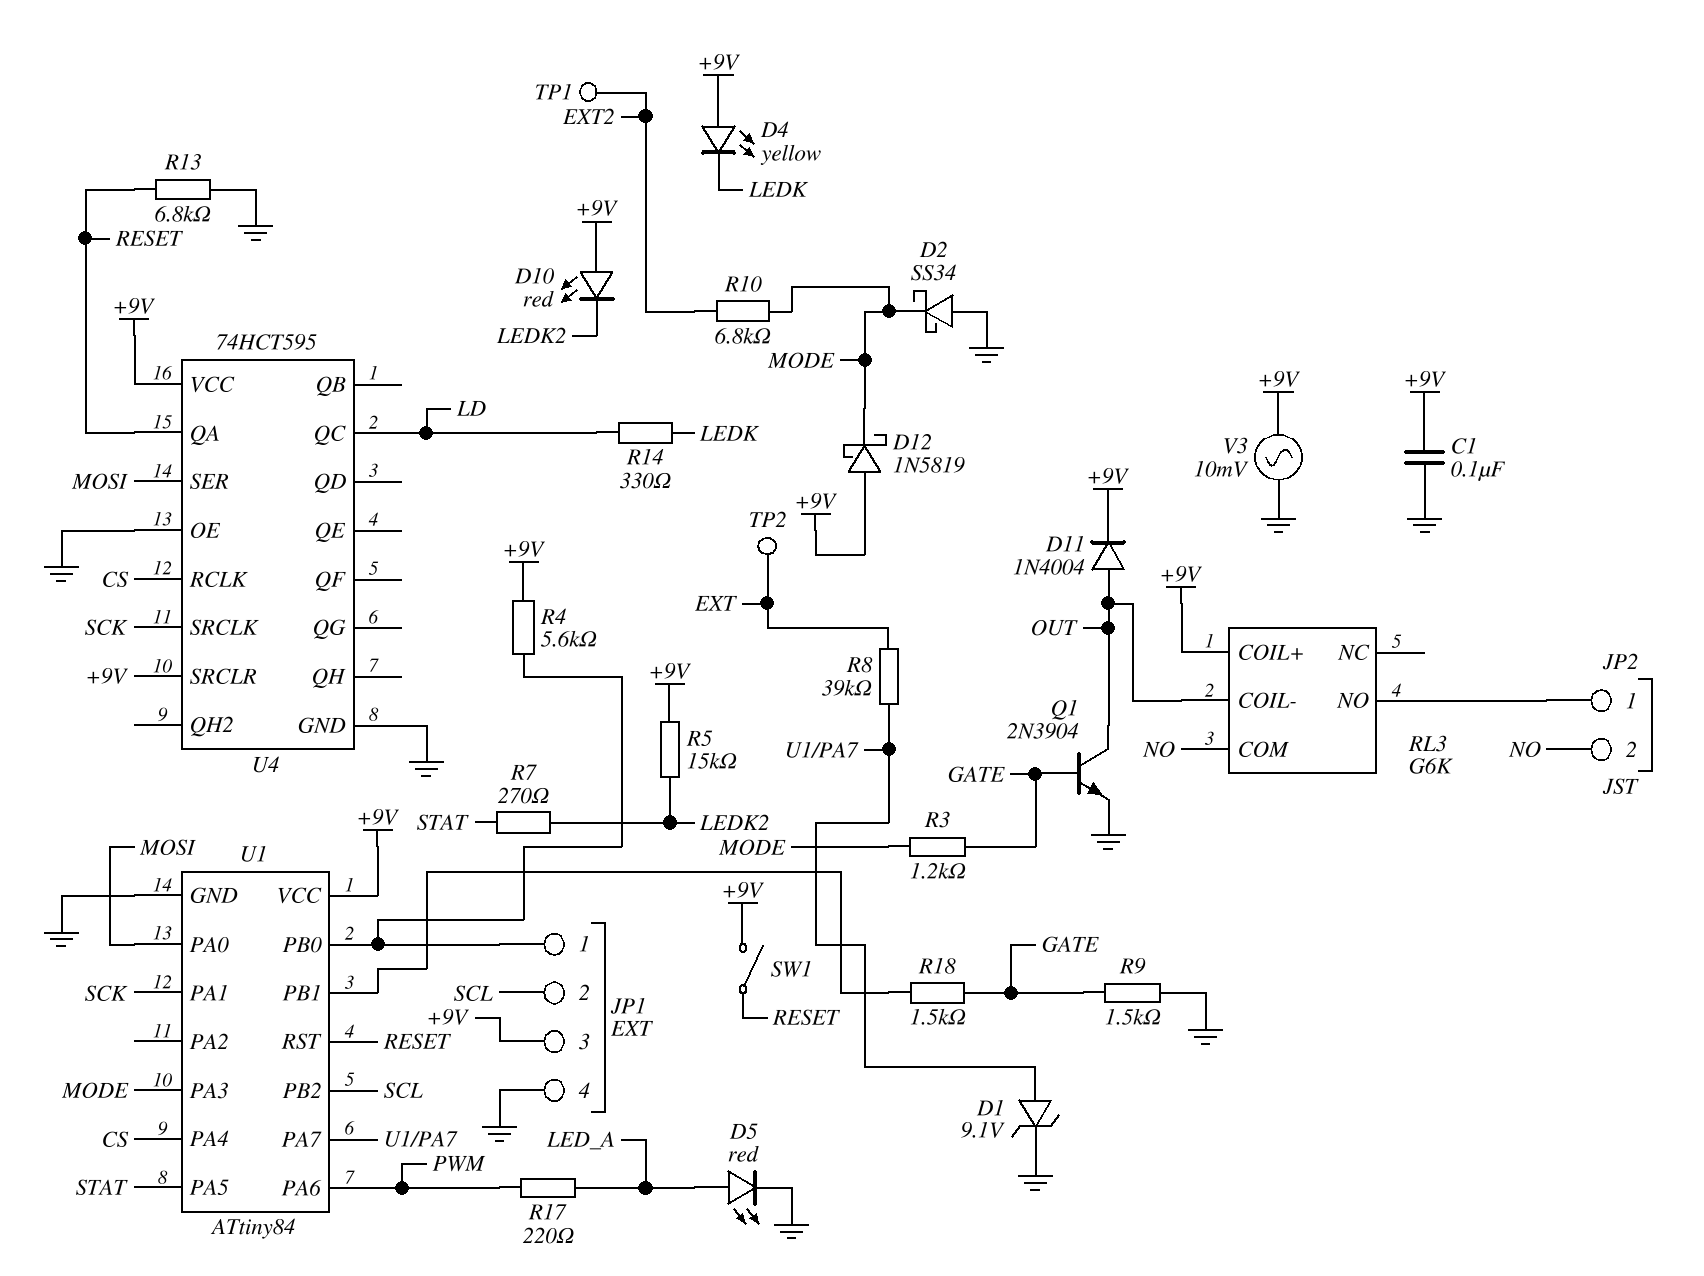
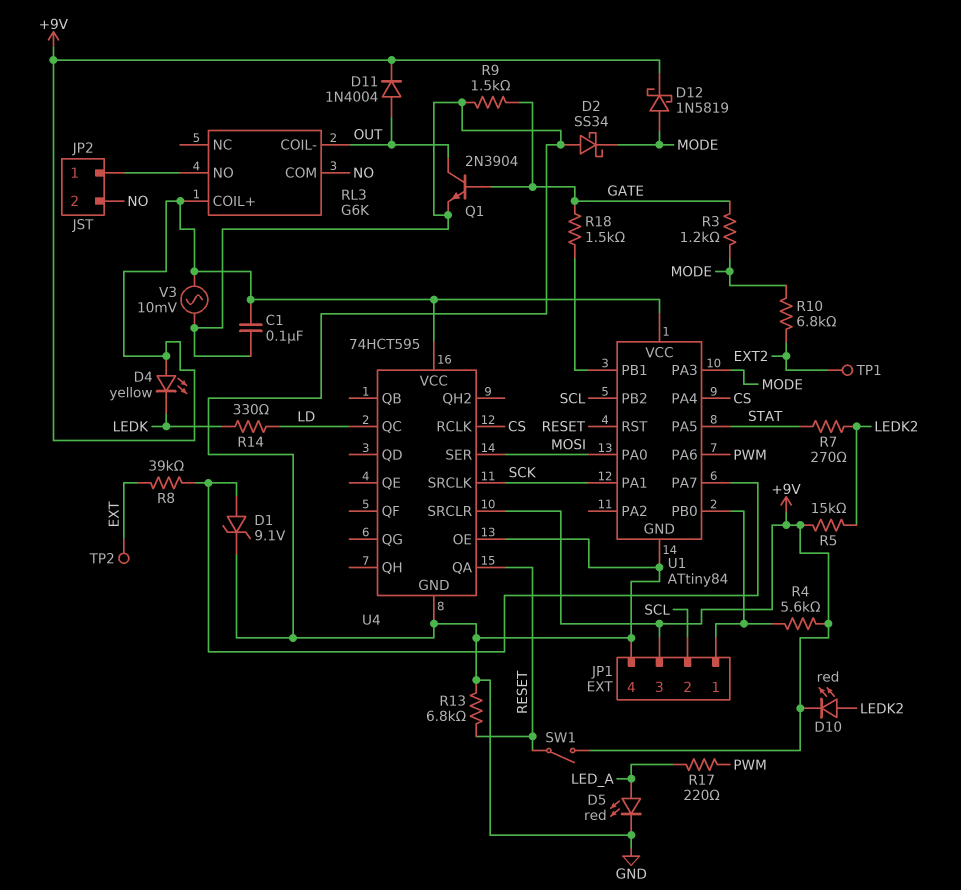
D10: LED red (A +9V, K LEDK2) -> LED red (A LEDK2, K +9V)
D12: schottky 1N5819 (A +9V, K MODE) -> schottky 1N5819 (A MODE, K +9V)

